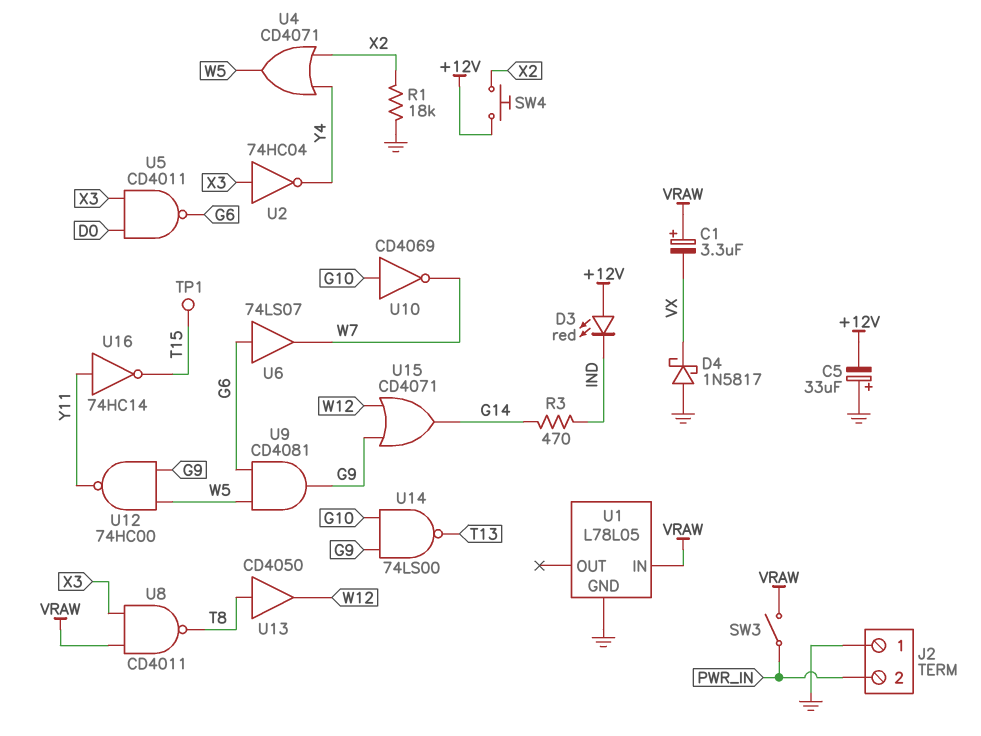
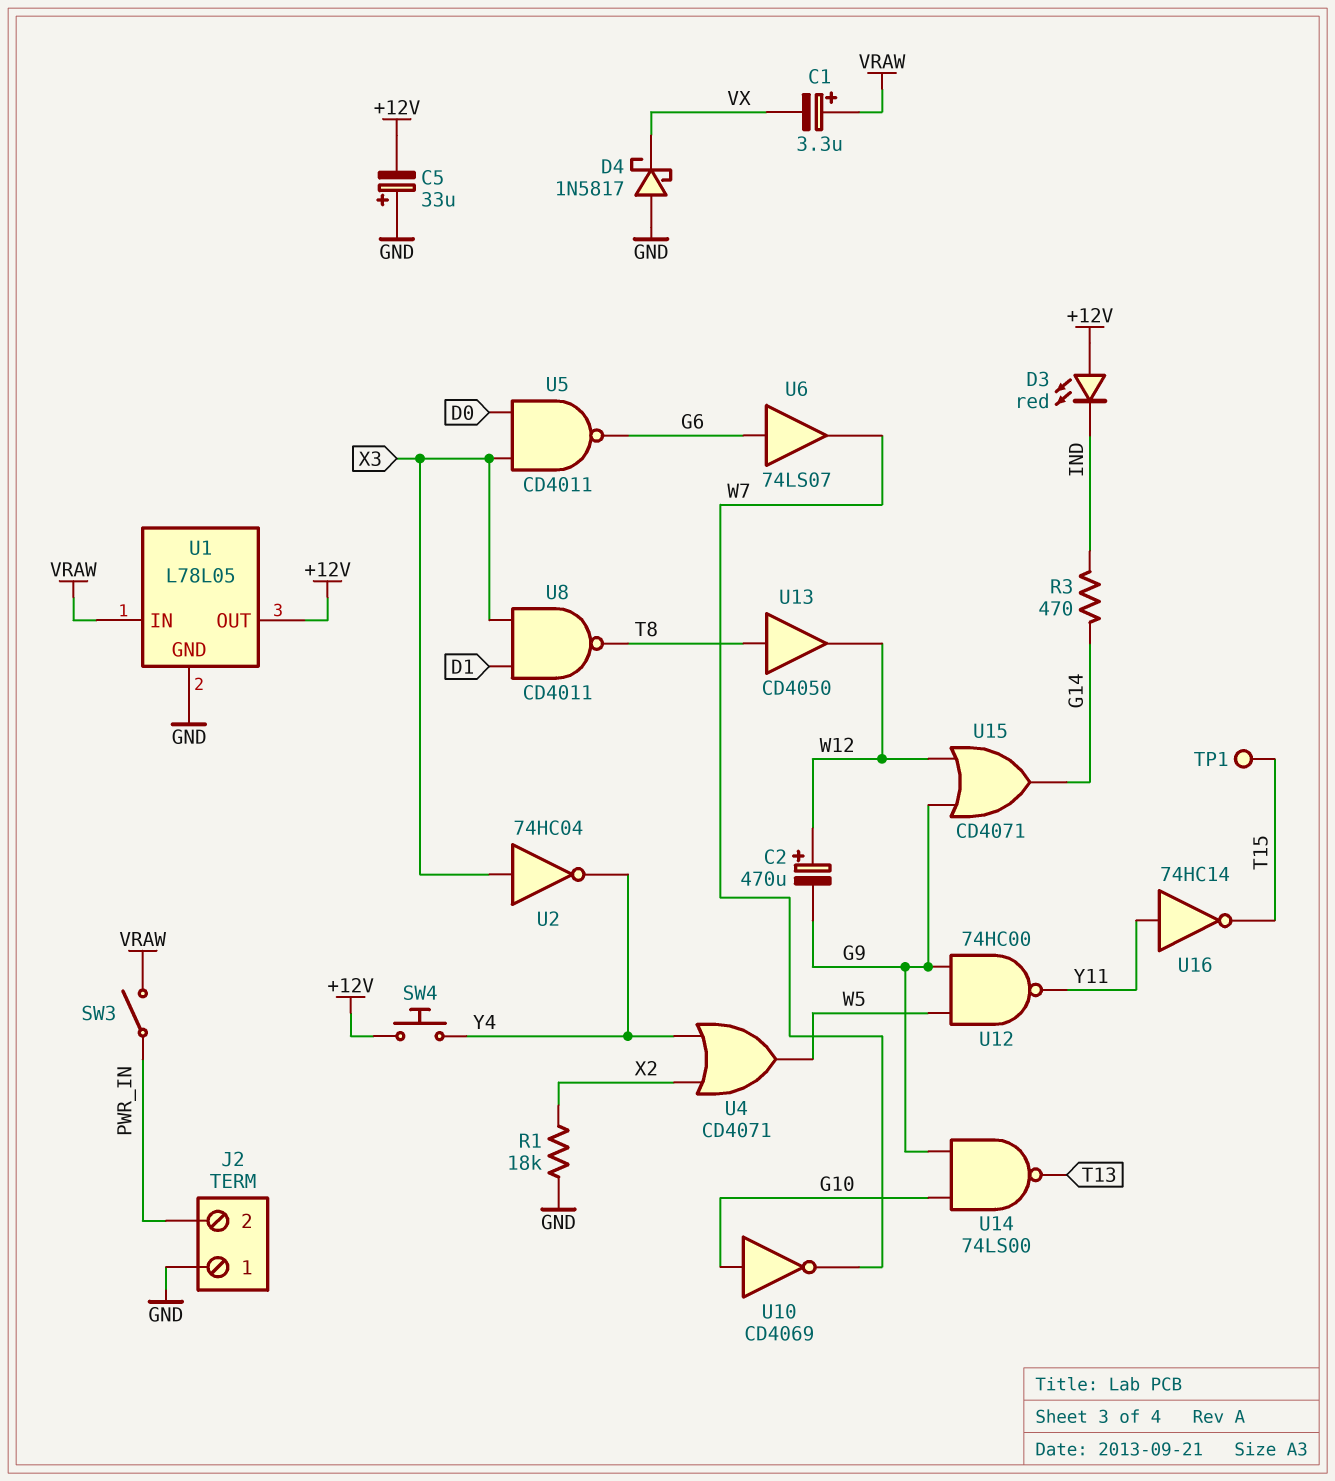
C2: none -> 470uF (plus W12, minus G9)
SW4: button (+12V, X2) -> button (+12V, Y4)
U1 pin OUT: none -> +12V
U8: NAND CD4011 (in VRAW, in X3, out T8) -> NAND CD4011 (in D1, in X3, out T8)
U9: AND CD4081 (in G6, in W5, out G9) -> none

